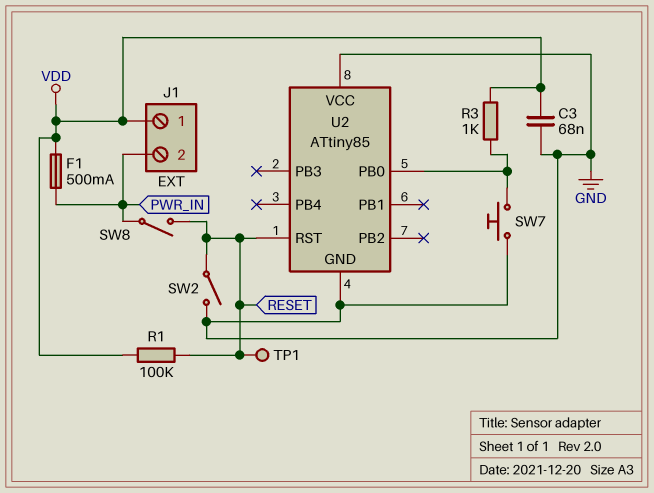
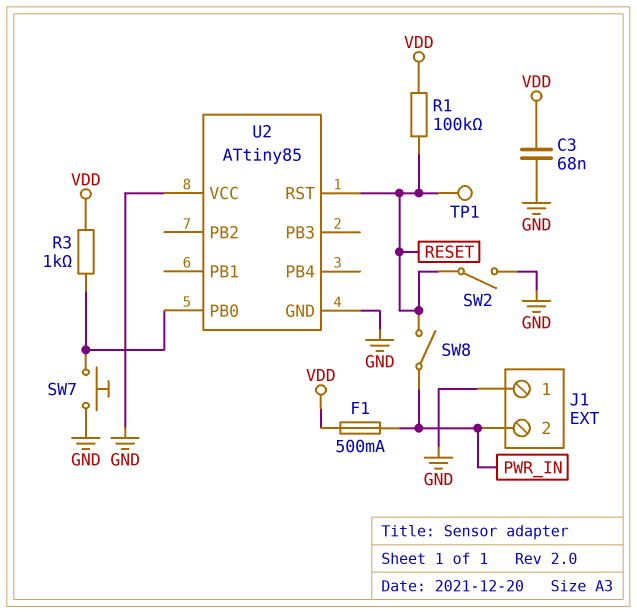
J1 pin 1: VDD -> GND

